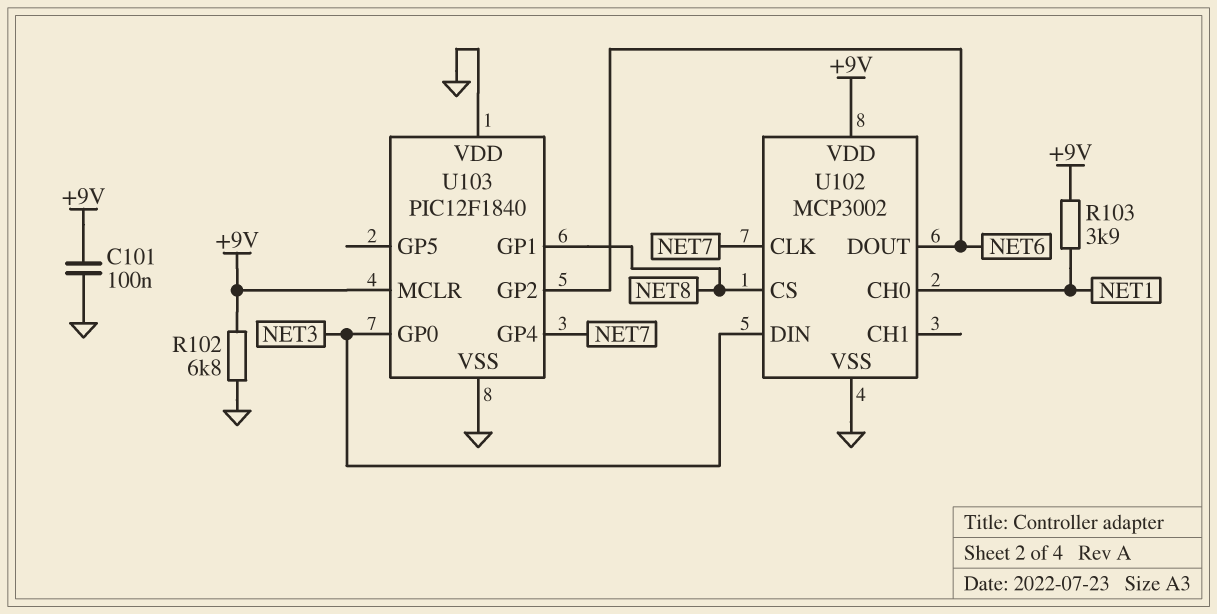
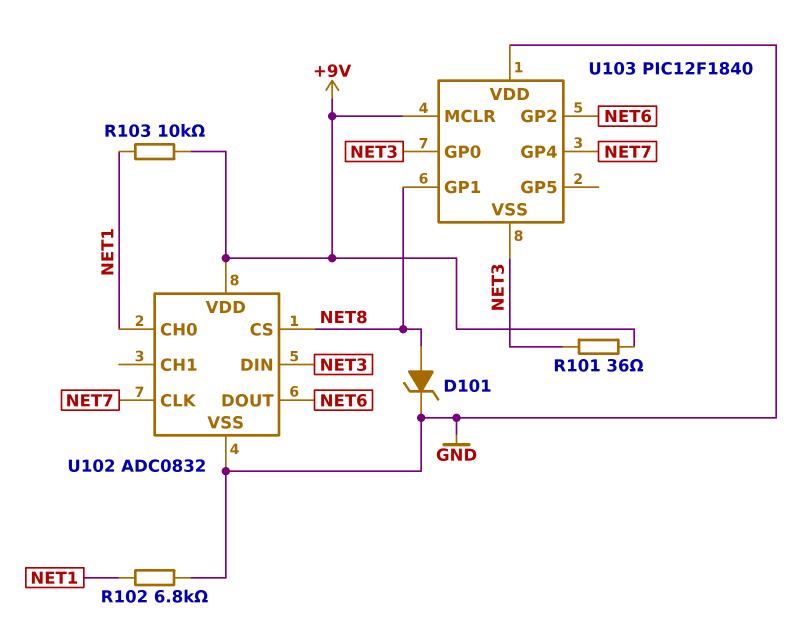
C101: 100nF (+9V, GND) -> none
D101: none -> zener (A NET8, K GND)
R101: none -> 36 (+9V, NET3)
R102: 6.8k (+9V, GND) -> 6.8k (GND, NET1)
R103: 3.9k (+9V, NET1) -> 10k (+9V, NET1)
U102: MCP3002 -> ADC0832
U103 pin VSS: GND -> NET3

